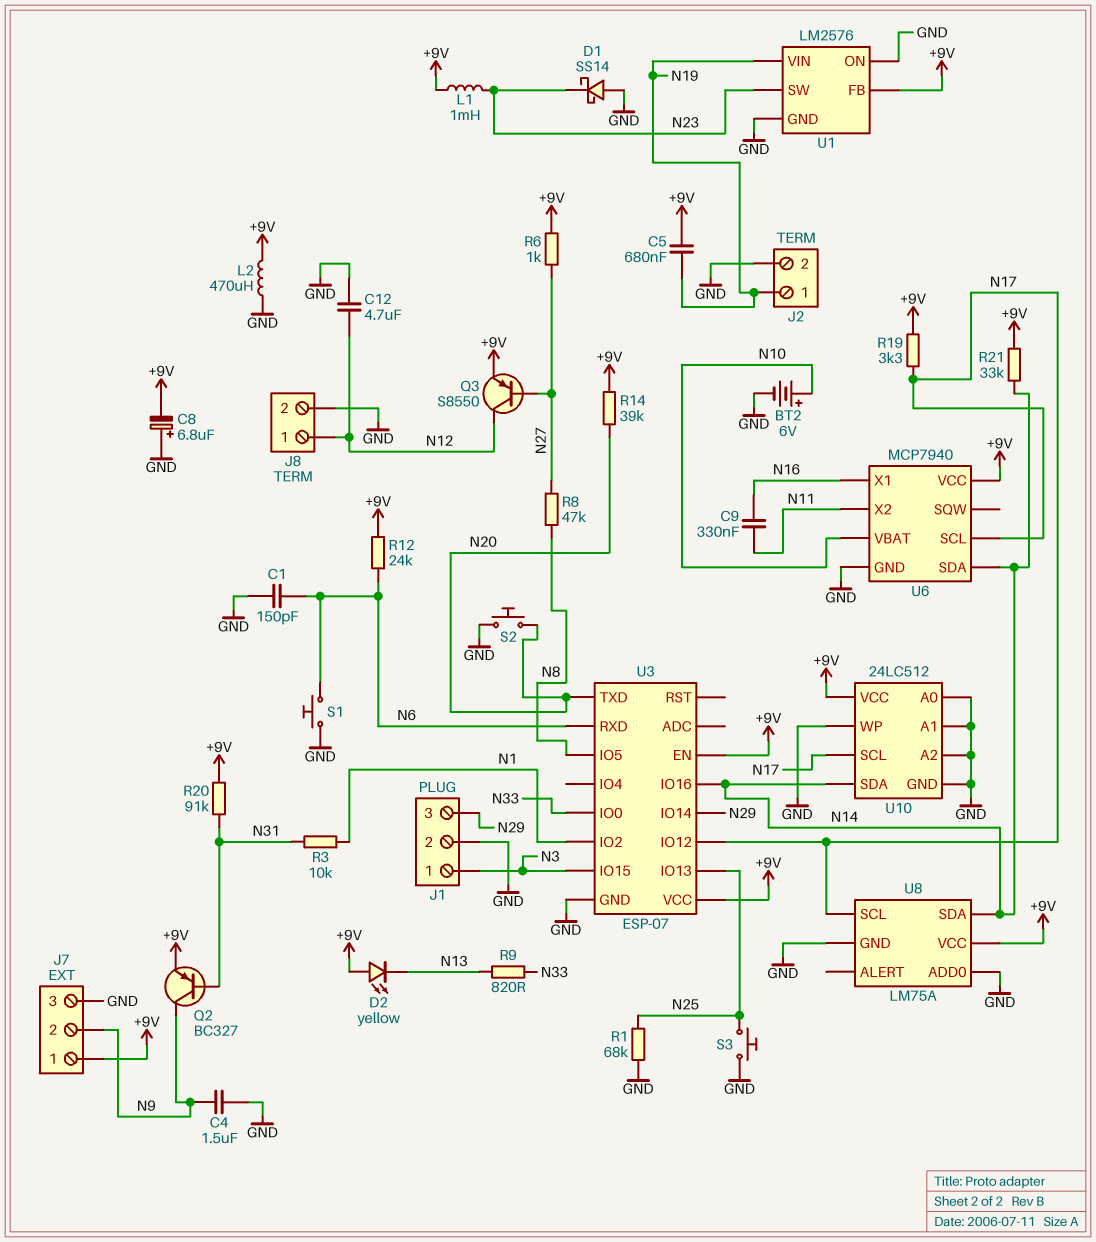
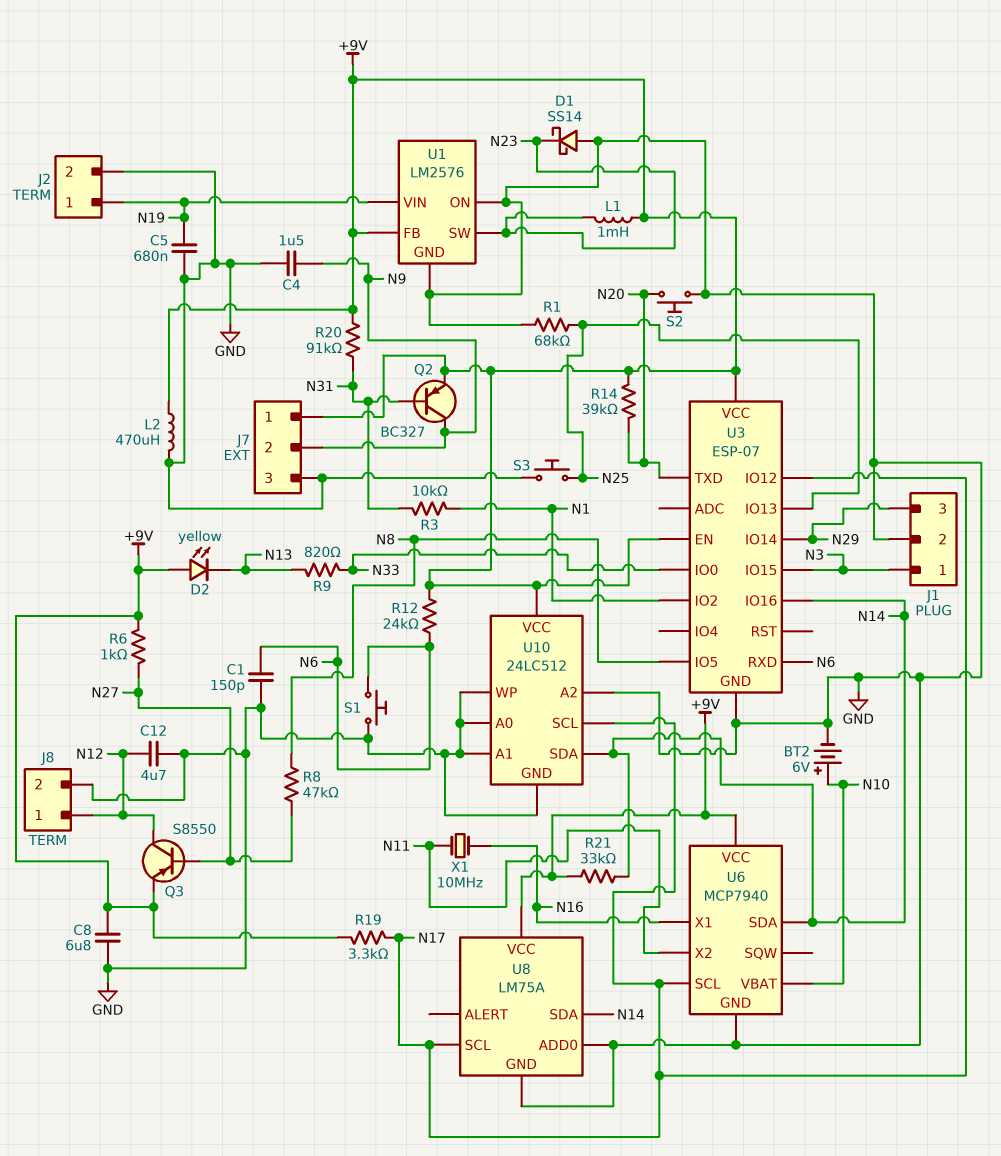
C5: 680nF (+9V, N19) -> 680nF (GND, N19)
C8: 6.8uF (plus GND, minus +9V) -> 6.8uF (+9V, GND)
C9: 330nF (N11, N16) -> none
X1: none -> 10MHz (N11, N16)

